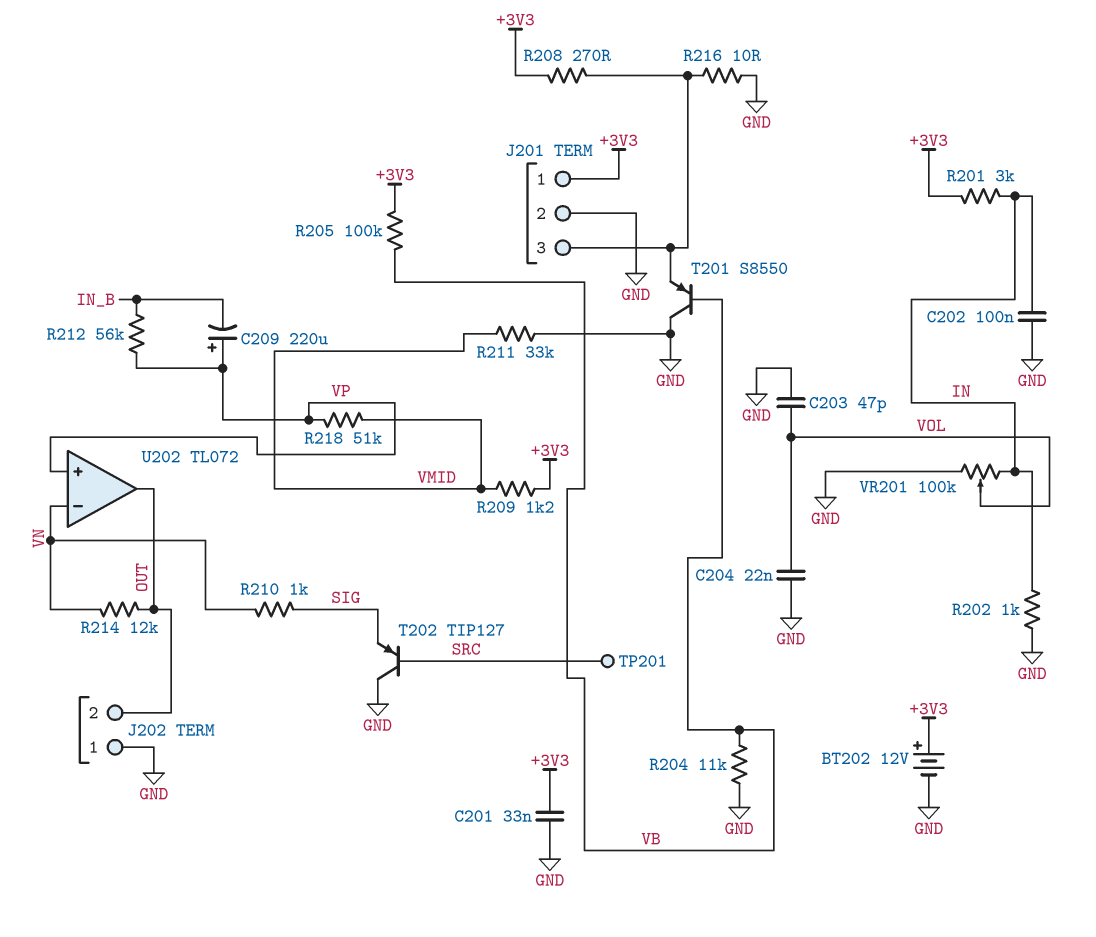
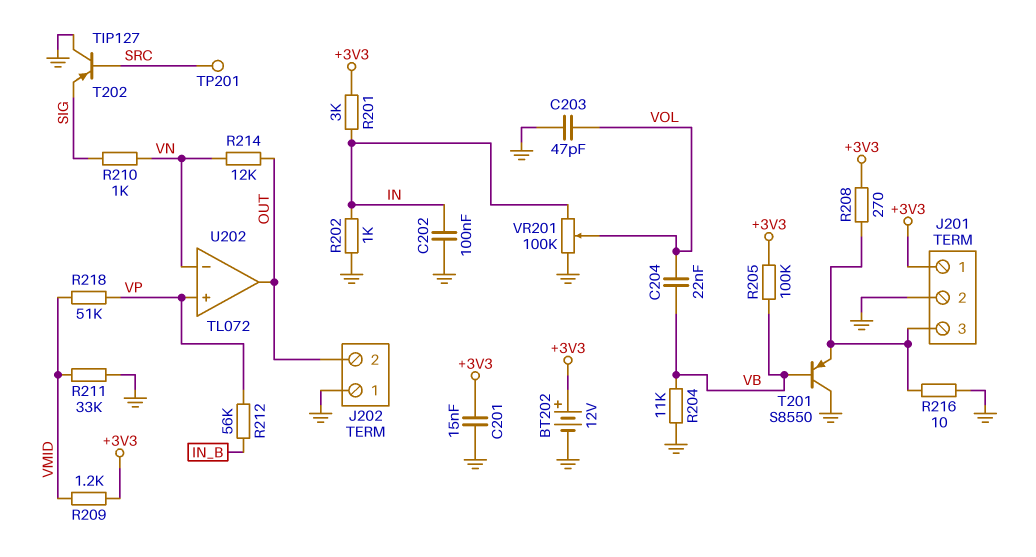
C201: 33nF (+3V3, GND) -> 15nF (+3V3, GND)
C204: 22nF (GND, VOL) -> 22nF (VB, VOL)
C209: 220uF (plus VP, minus IN_B) -> none

